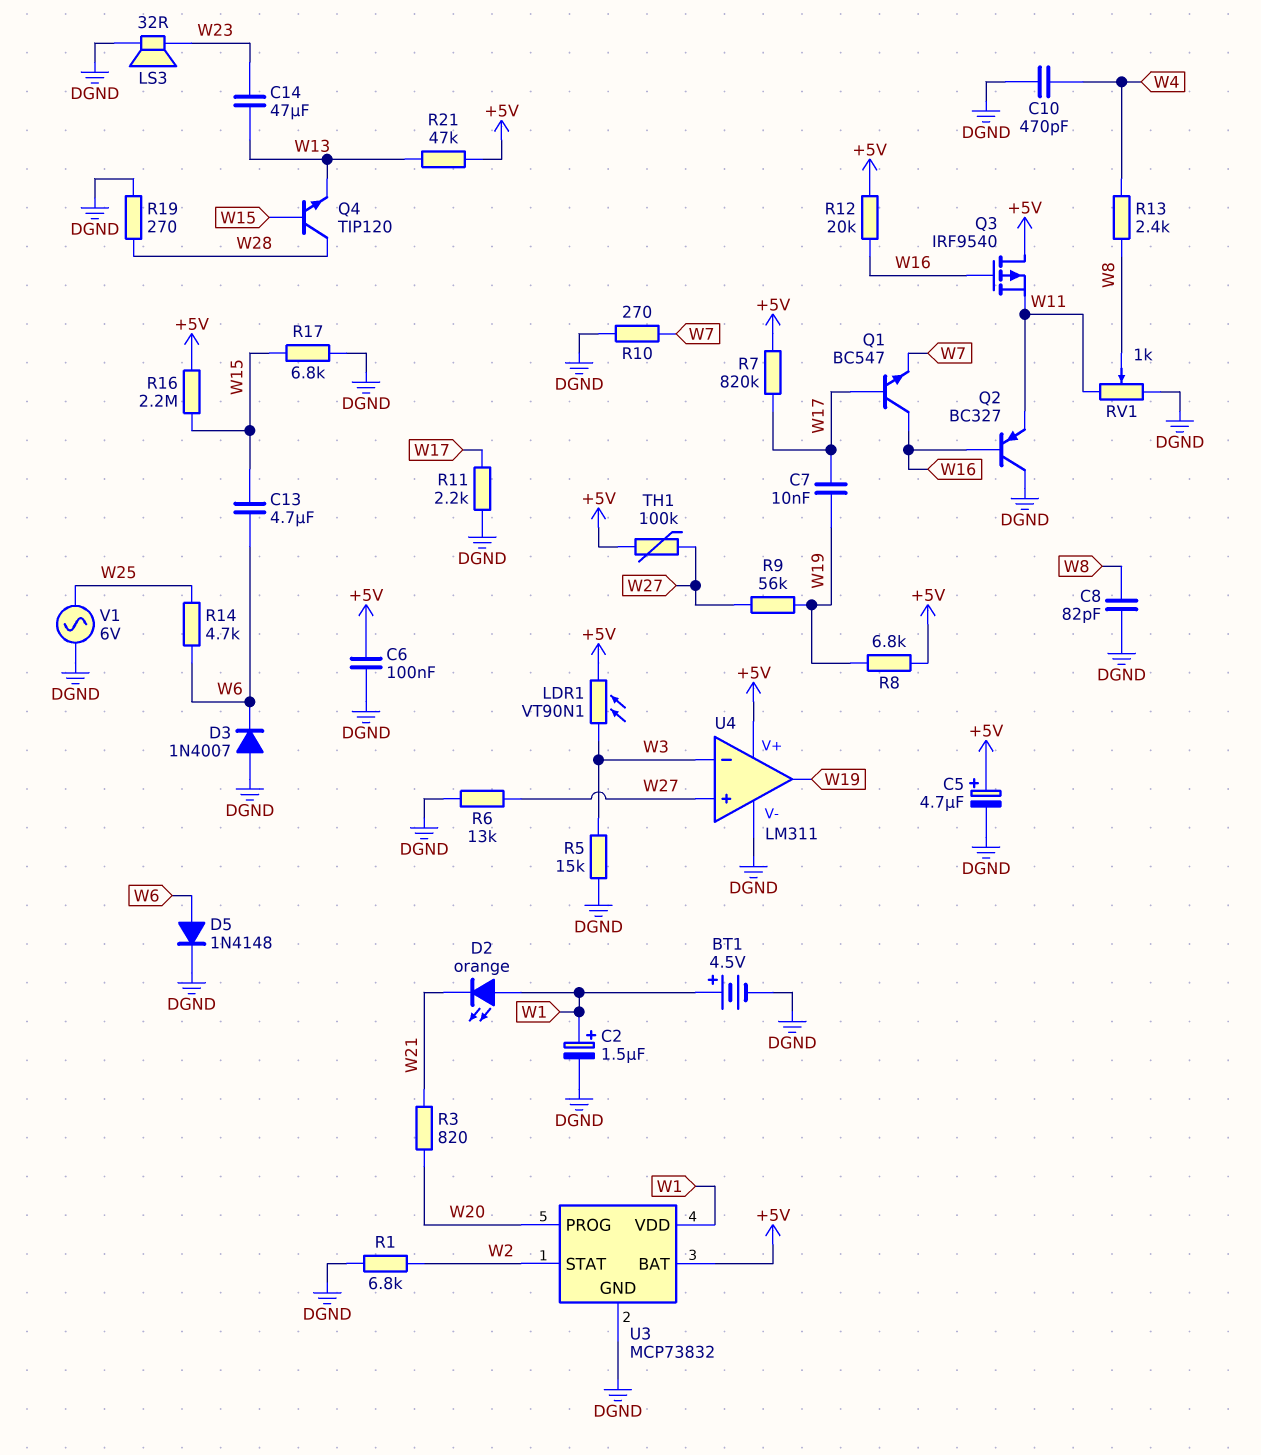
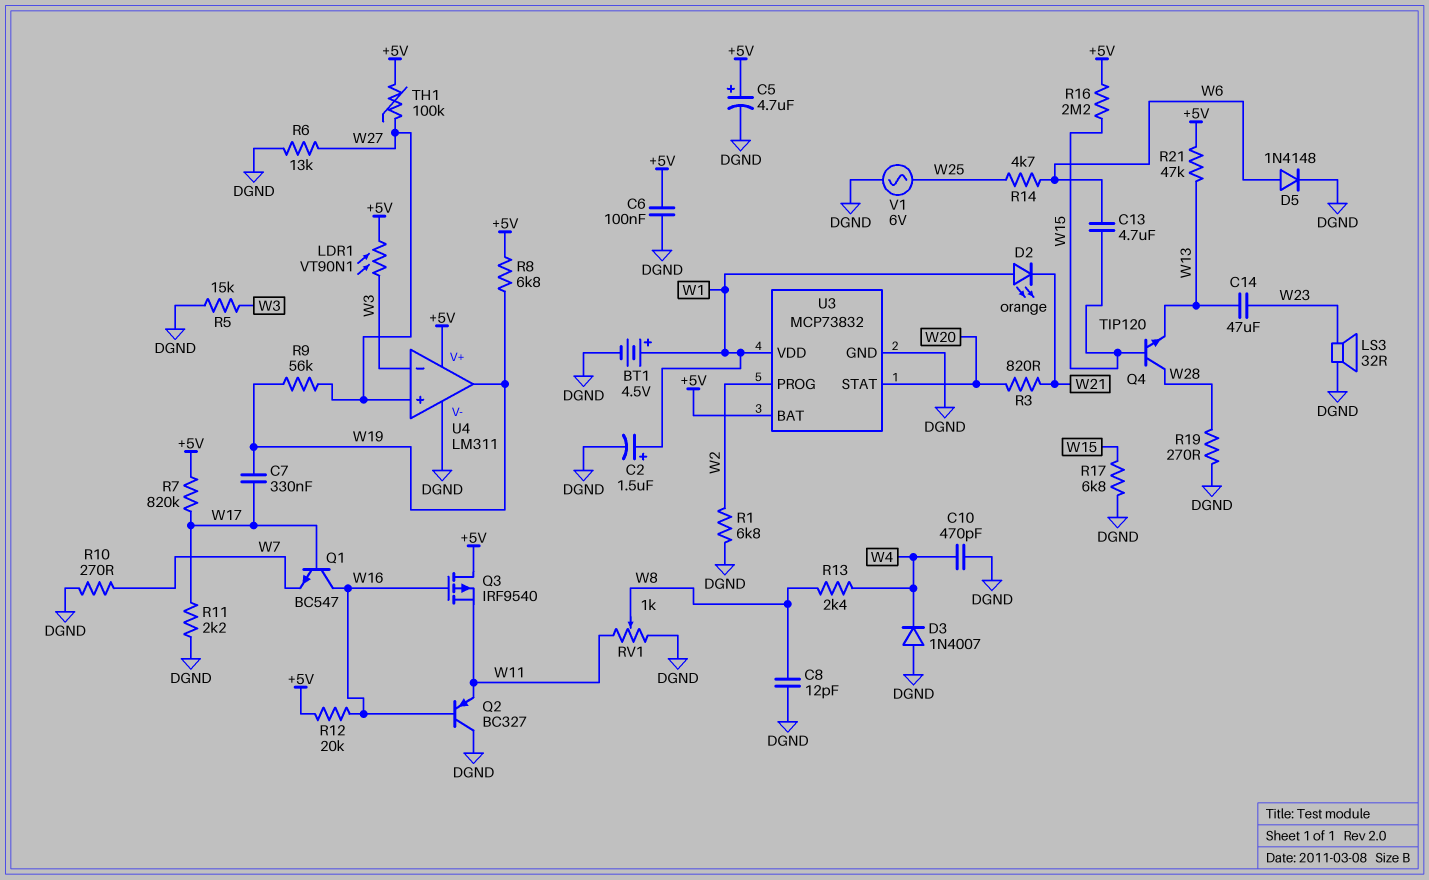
C7: 10nF (W17, W19) -> 330nF (W17, W19)
C8: 82pF (DGND, W8) -> 12pF (DGND, W8)
D3: diode 1N4007 (A DGND, K W6) -> diode 1N4007 (A DGND, K W4)
U3 pin PROG: W20 -> W2
U3 pin STAT: W2 -> W20

